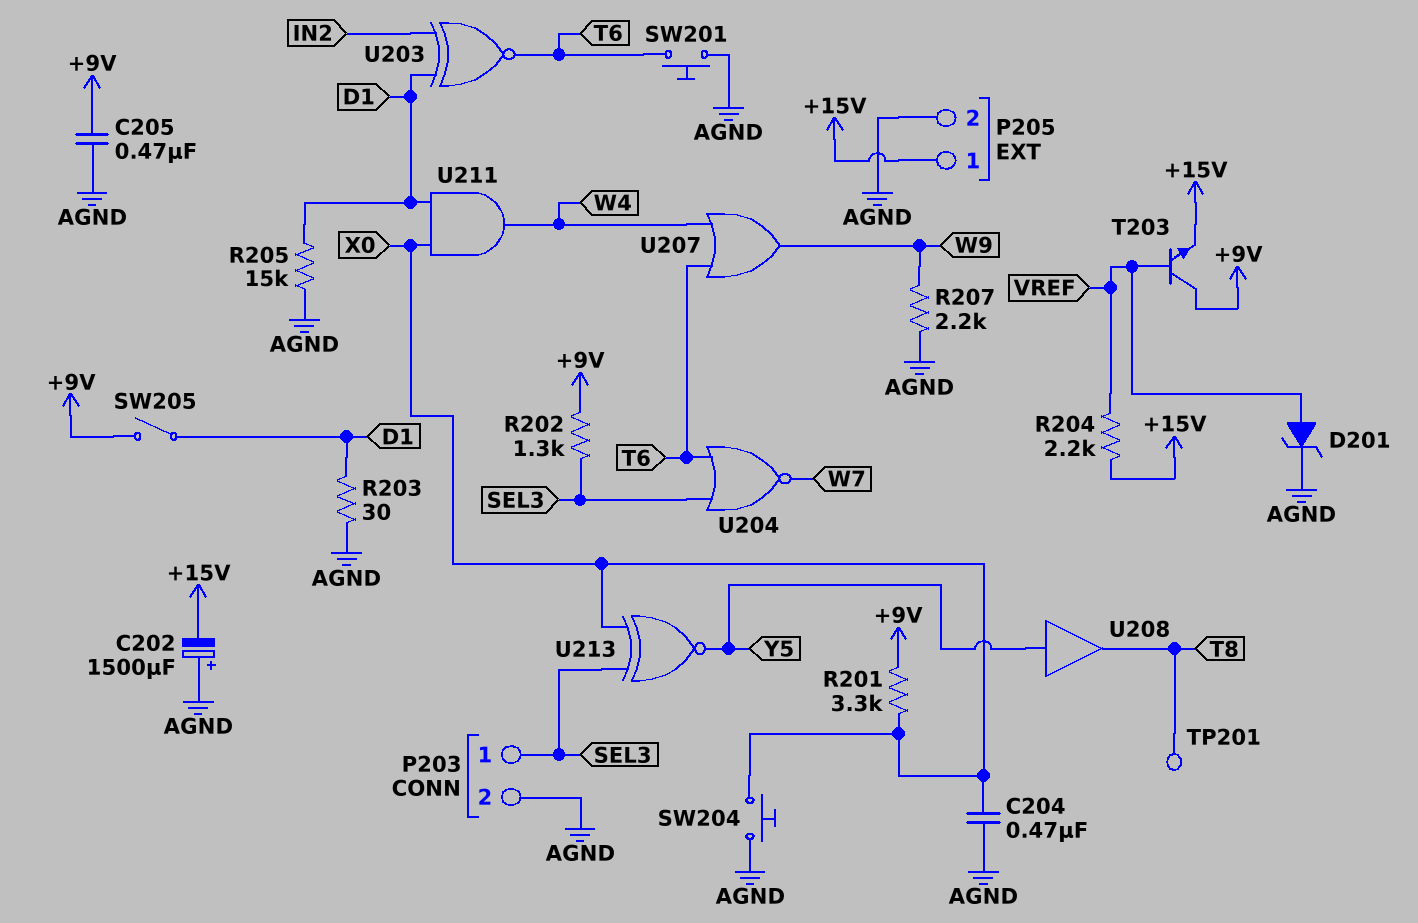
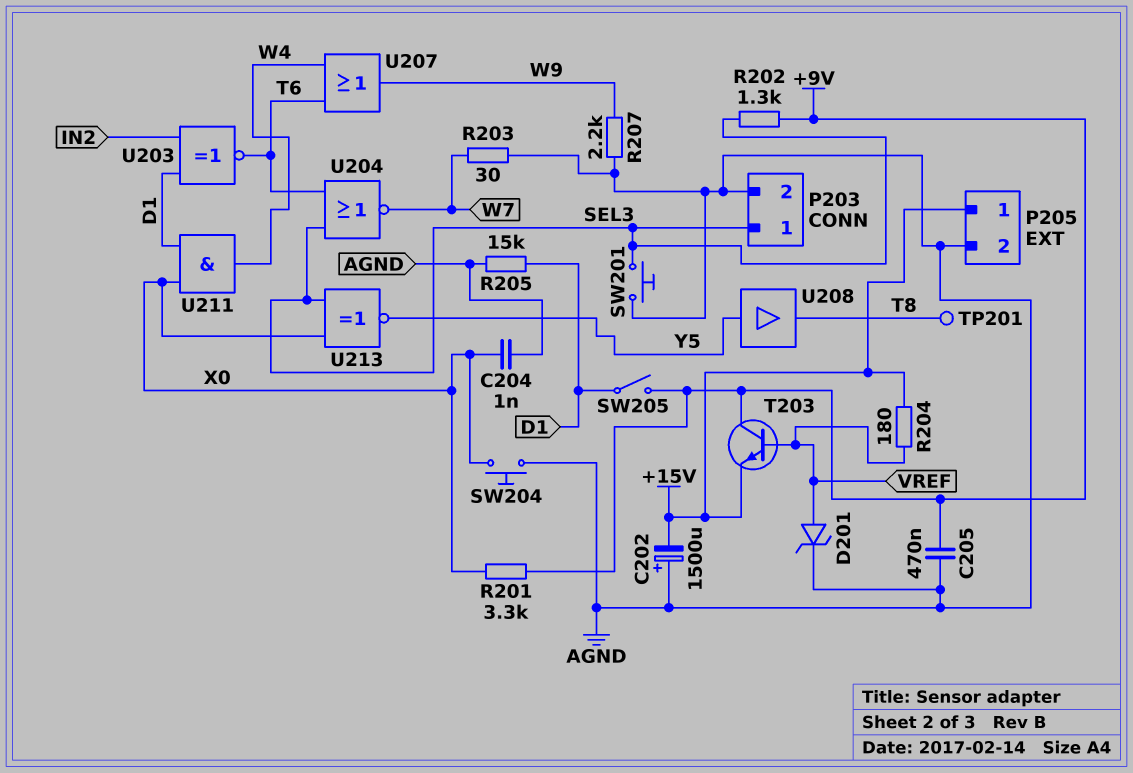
C204: 470nF (AGND, X0) -> 1nF (AGND, X0)
R203: 30 (AGND, D1) -> 30 (AGND, W7)
R204: 2.2k (+15V, VREF) -> 180 (+15V, VREF)
SW201: button (AGND, T6) -> button (AGND, SEL3)

